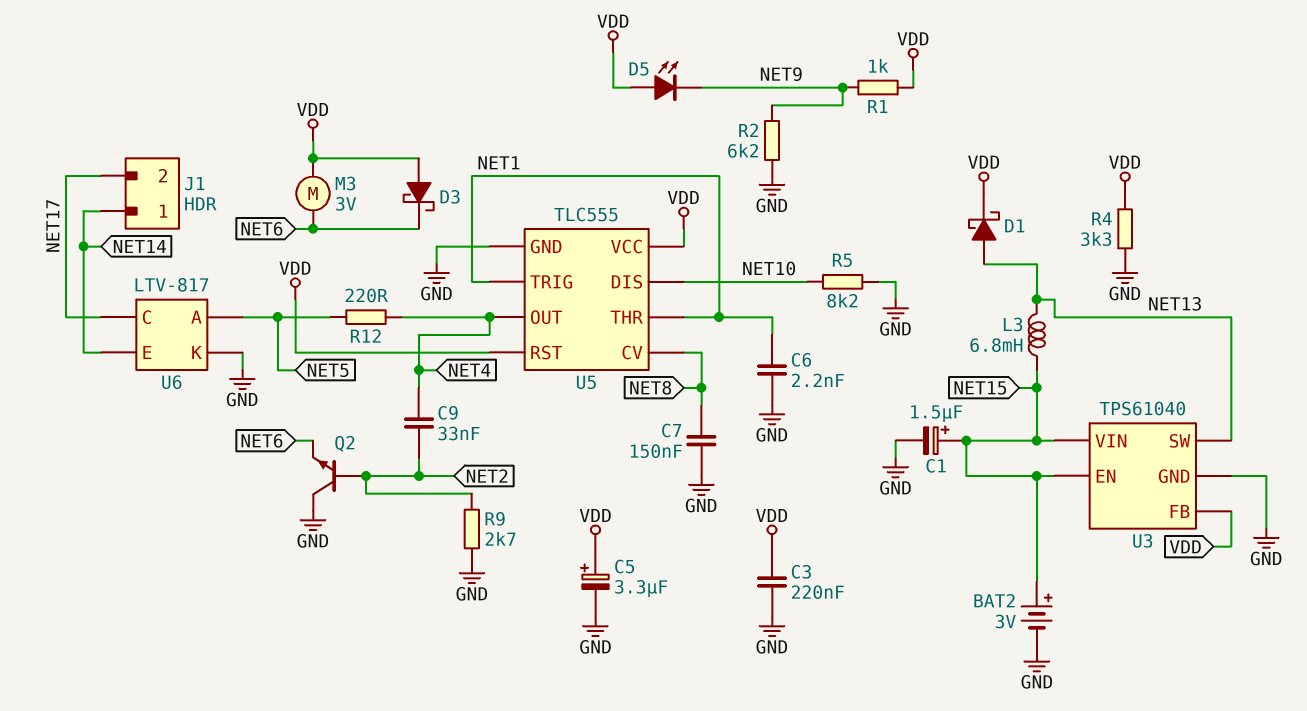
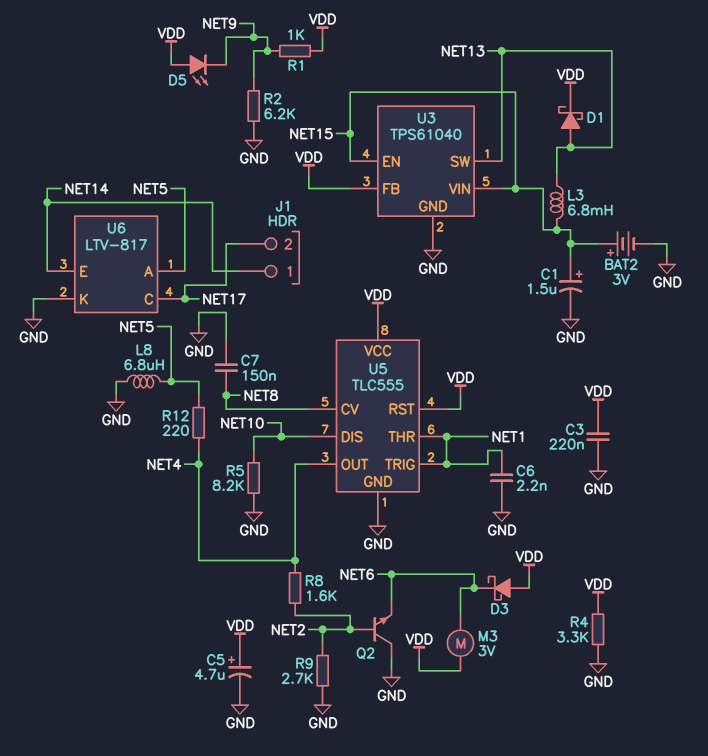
C5: 3.3uF (plus VDD, minus GND) -> 4.7uF (plus VDD, minus GND)
C9: 33nF (NET2, NET4) -> none
L8: none -> 6.8uH (GND, NET5)
R8: none -> 1.6k (NET2, NET4)

